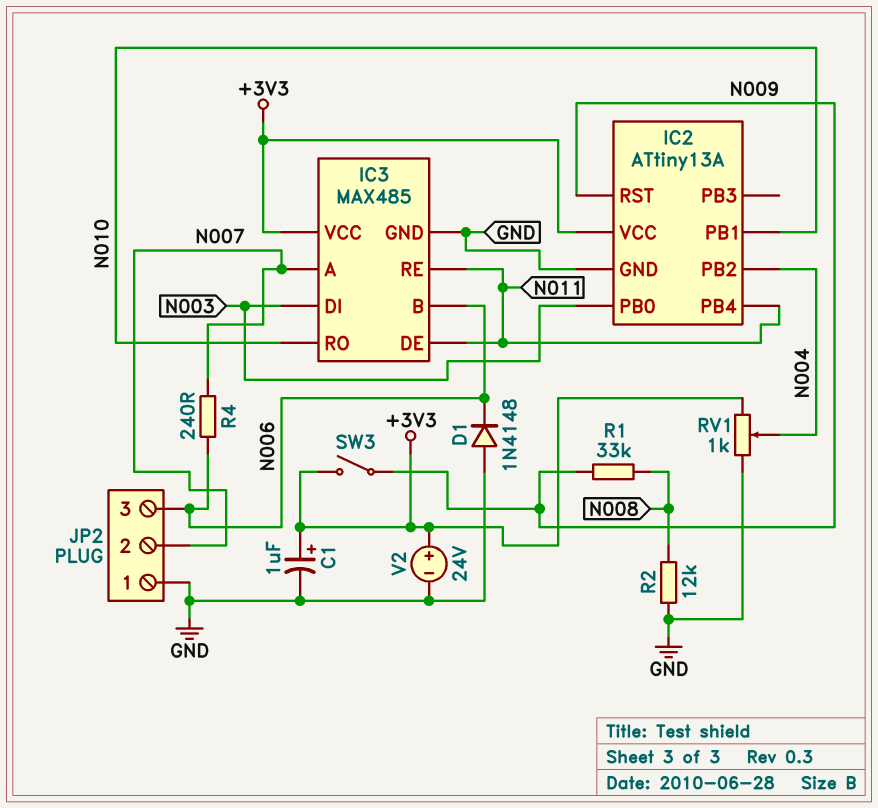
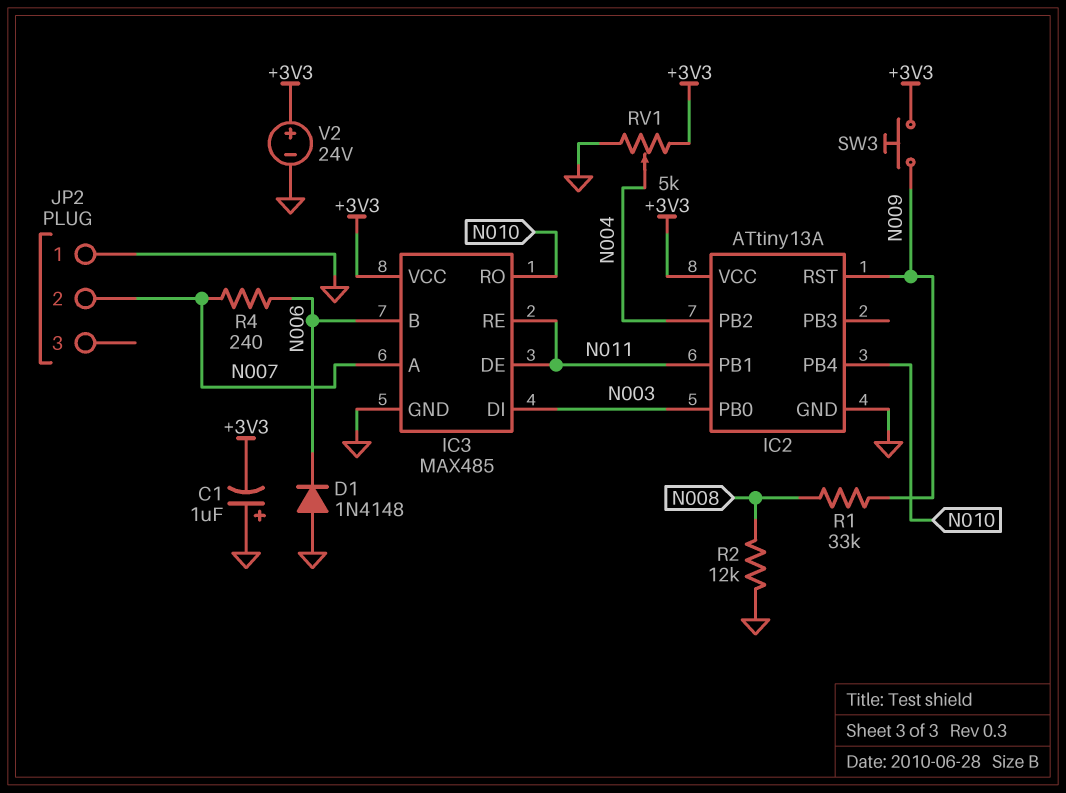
C1: 1uF (plus +3V3, minus GND) -> 1uF (plus GND, minus +3V3)
IC2 pin PB1: N010 -> N011
IC2 pin PB4: N011 -> N010
JP2 pin 3: N006 -> none
RV1: 1k (+3V3, GND, wiper N004) -> 5k (+3V3, GND, wiper N004)
SW3: switch (+3V3, N009) -> button (+3V3, N009)

